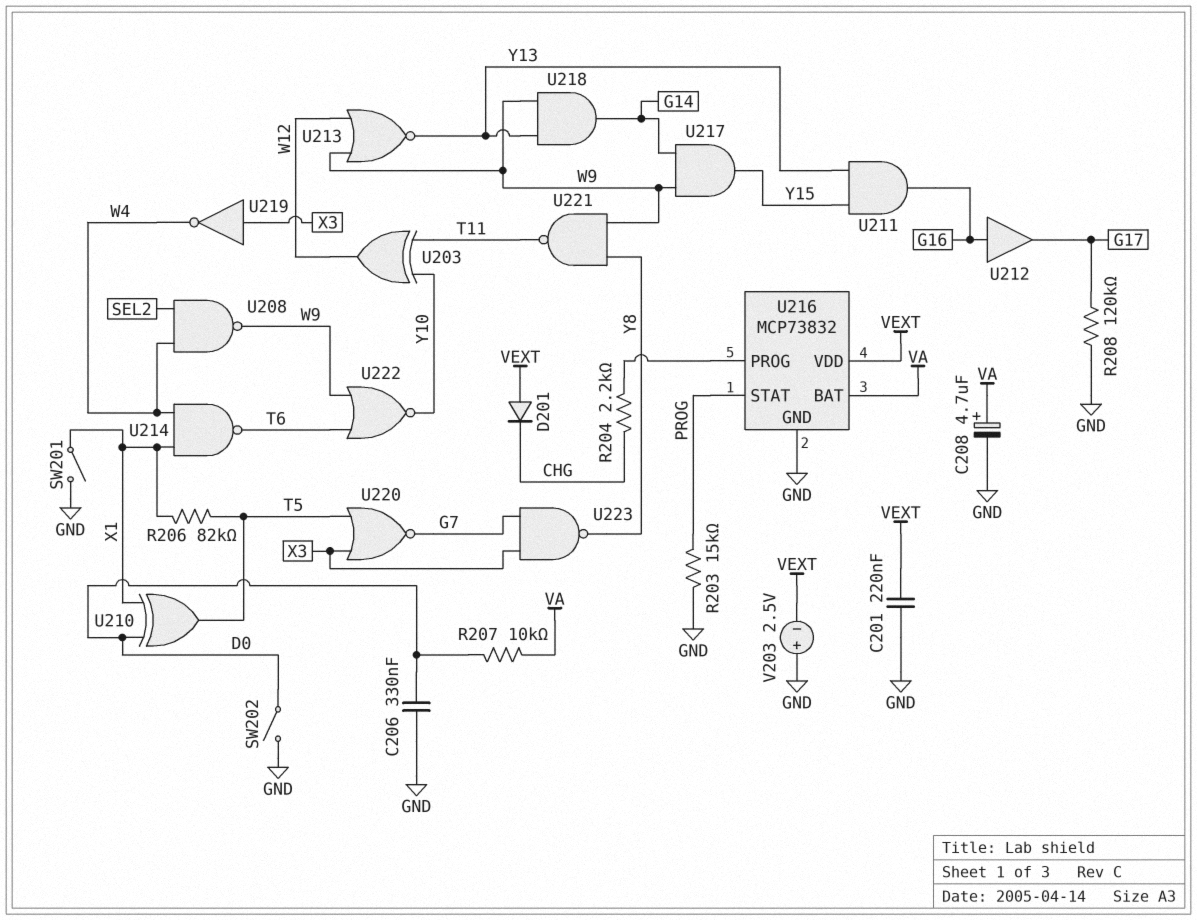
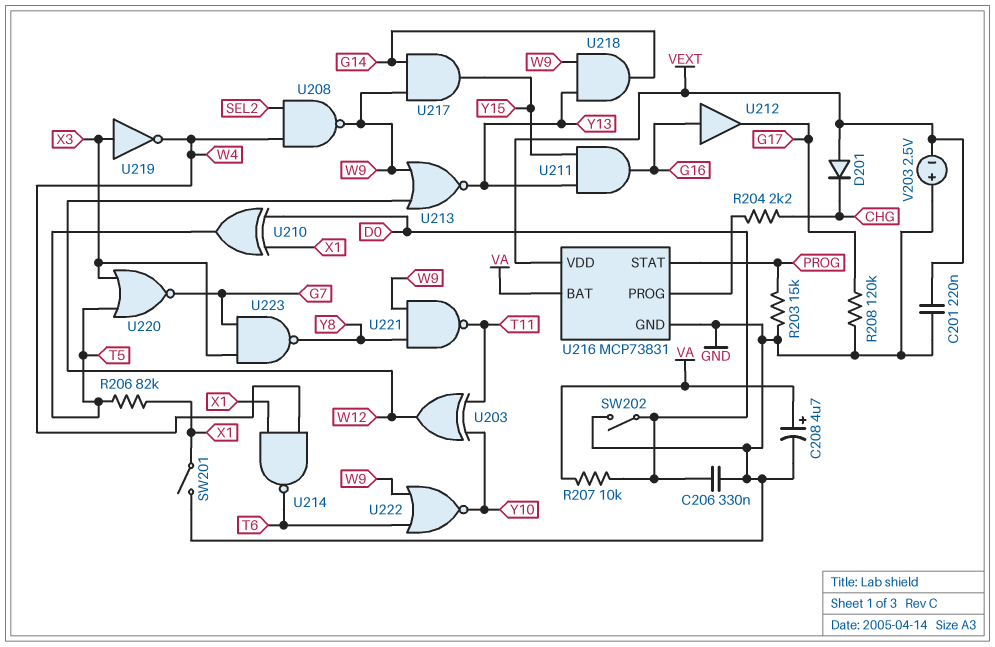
U216: MCP73832 -> MCP73831

